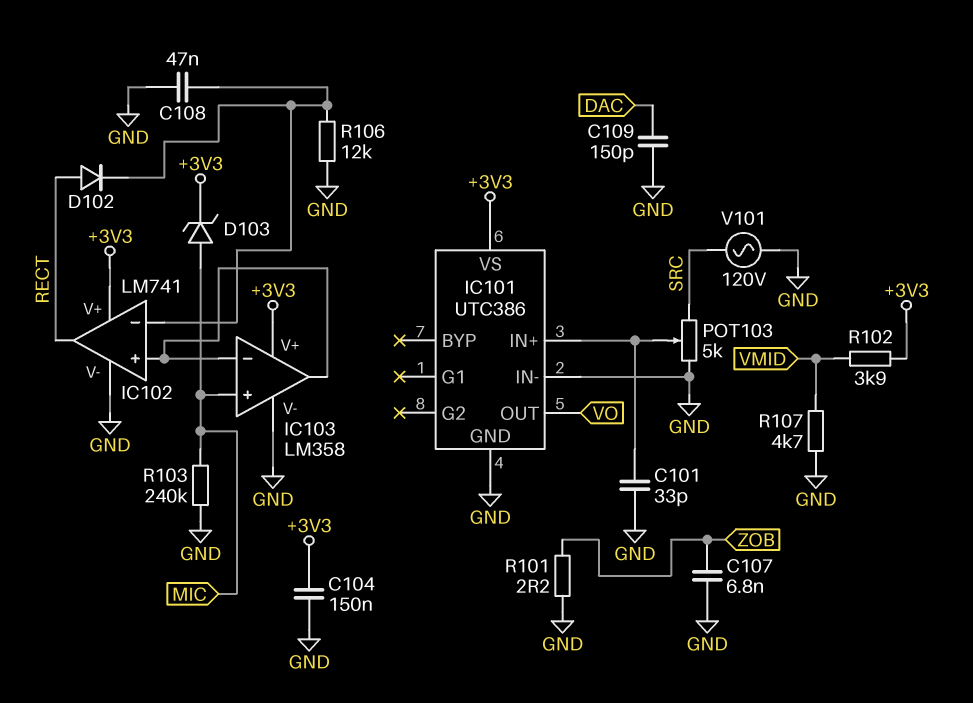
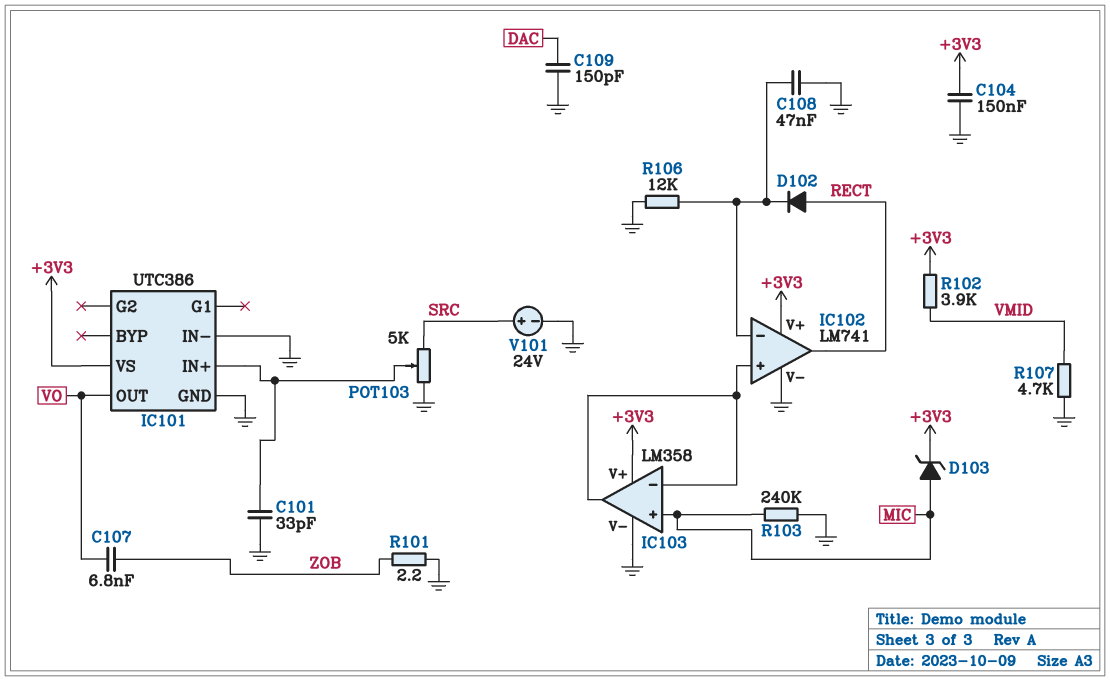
C107: 6.8nF (GND, ZOB) -> 6.8nF (VO, ZOB)
V101: AC 120V (GND, SRC) -> 24V (plus SRC, minus GND)

